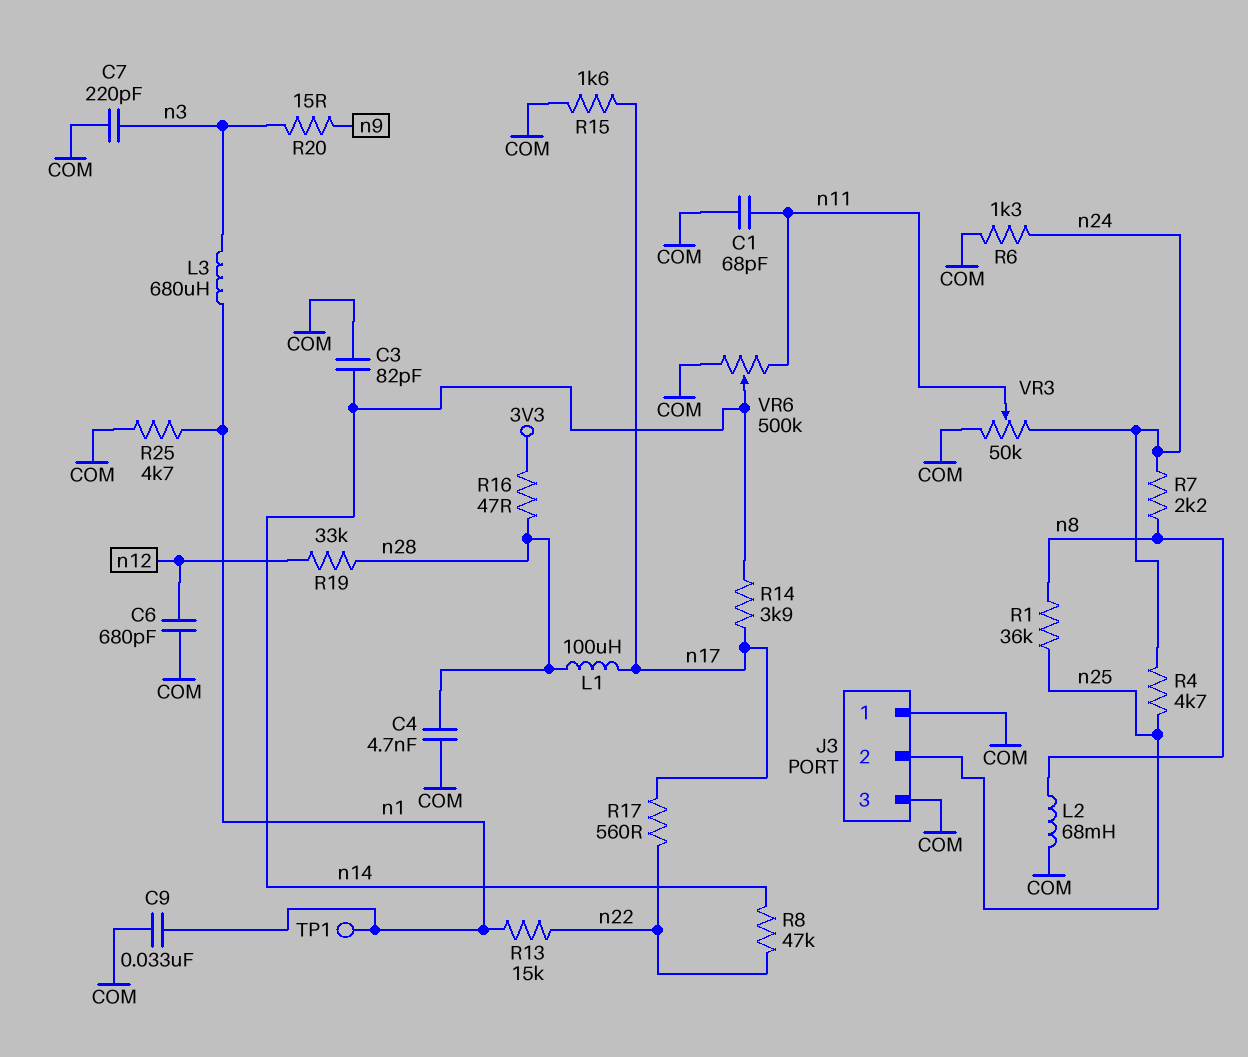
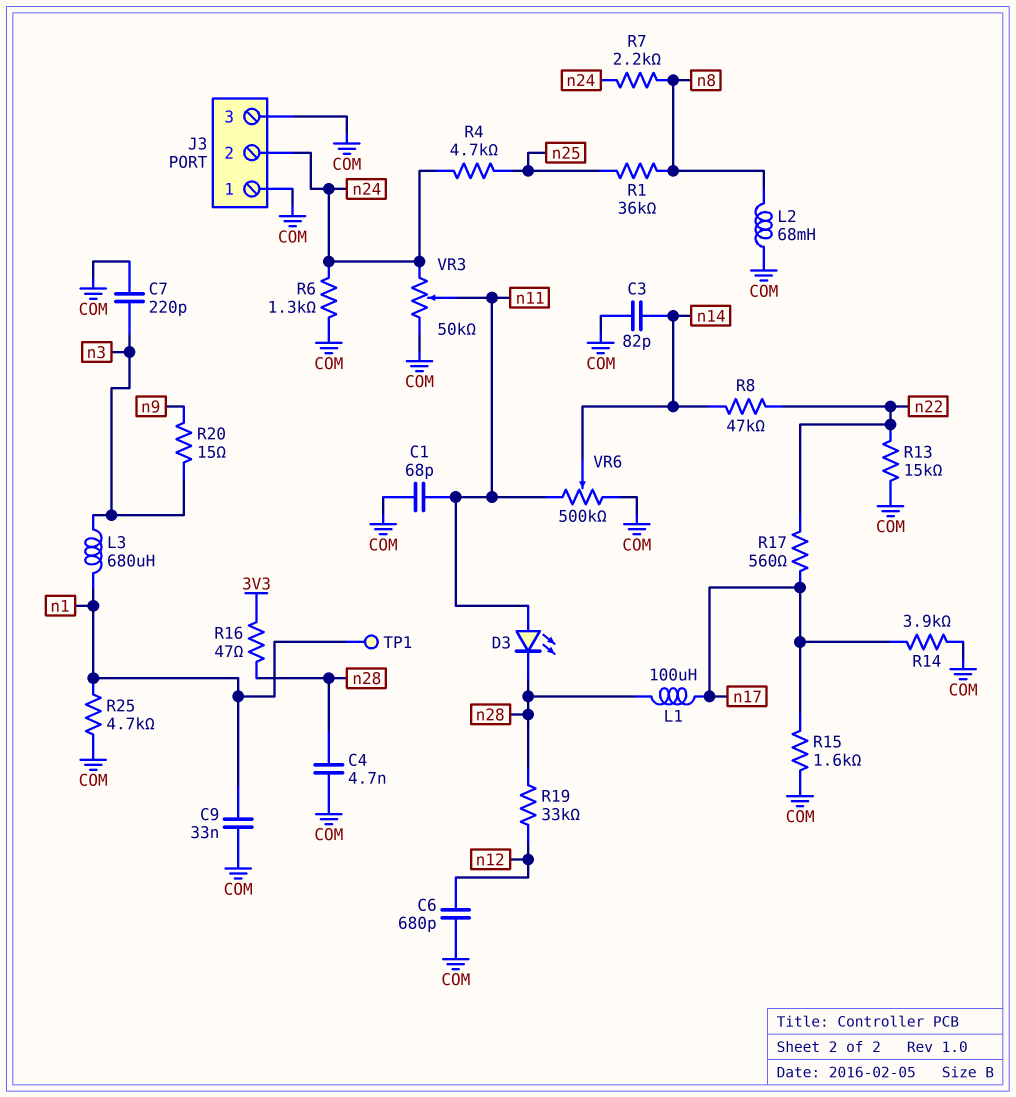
D3: none -> LED (A n11, K n28)
J3 pin 2: n25 -> n24
R13: 15k (n1, n22) -> 15k (COM, n22)
R14: 3.9k (n14, n17) -> 3.9k (COM, n17)

